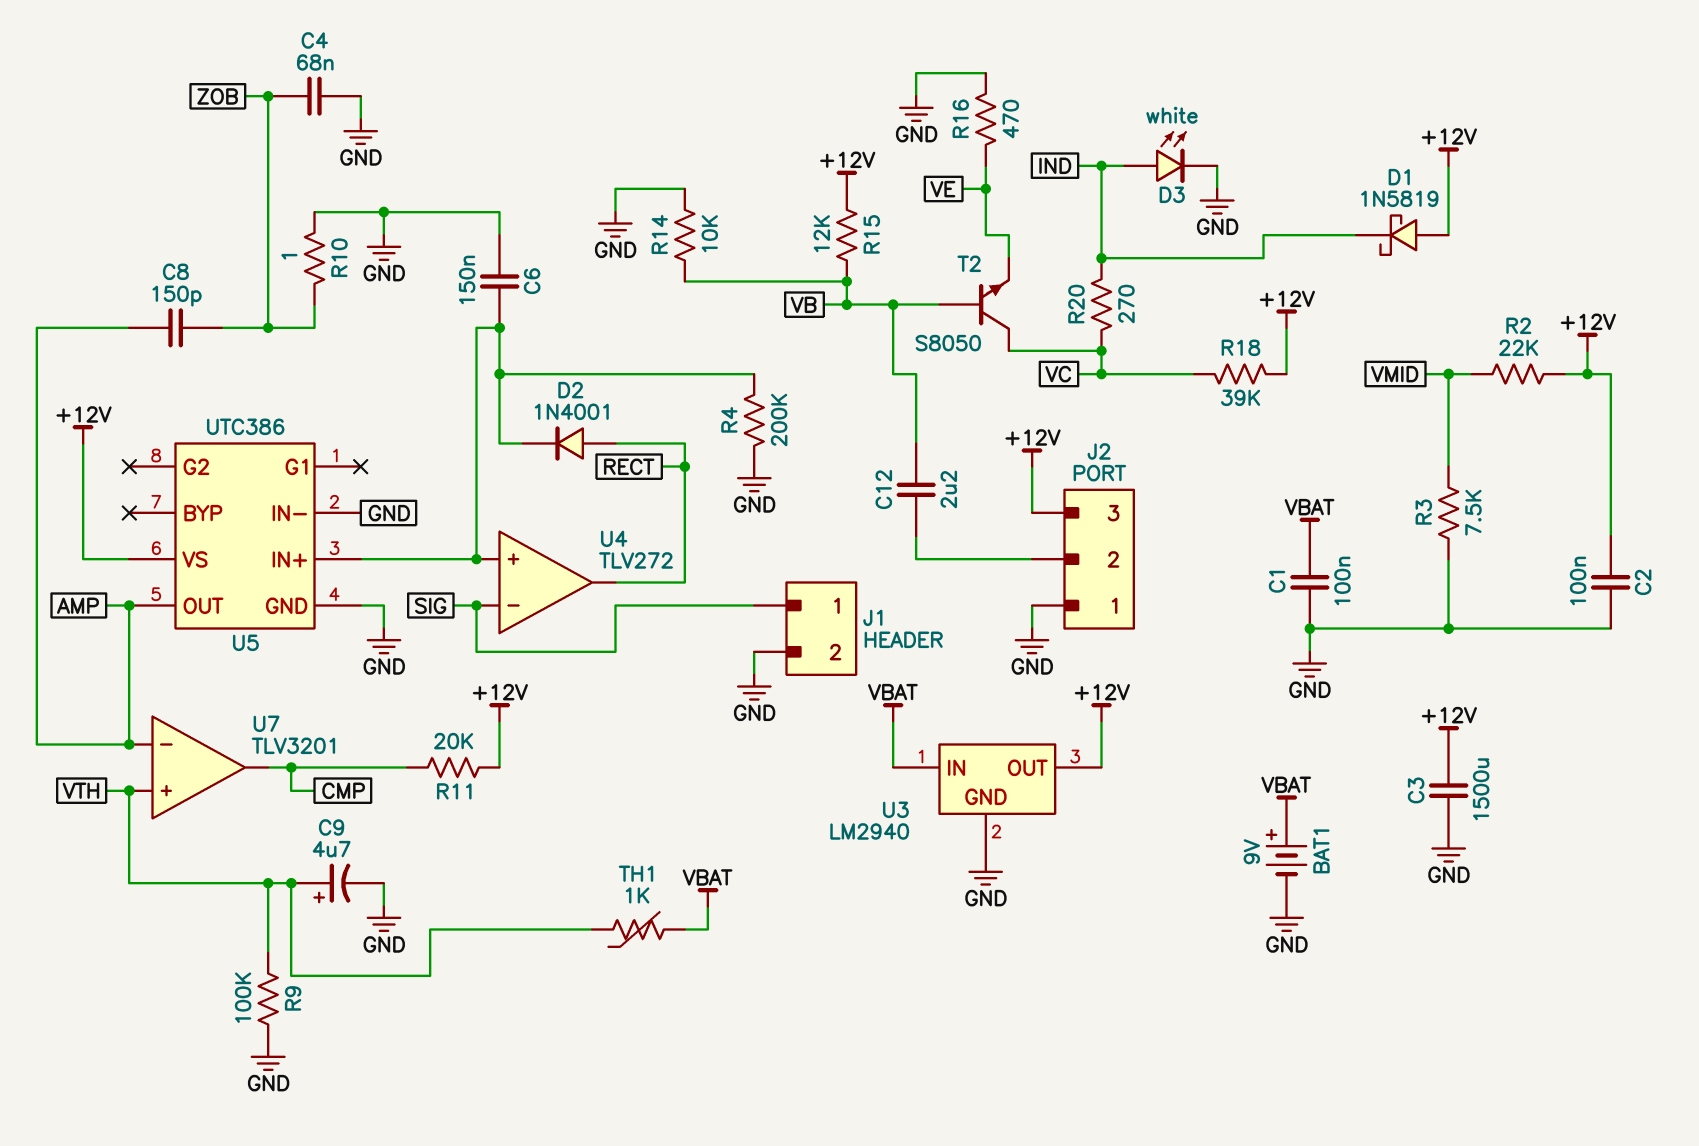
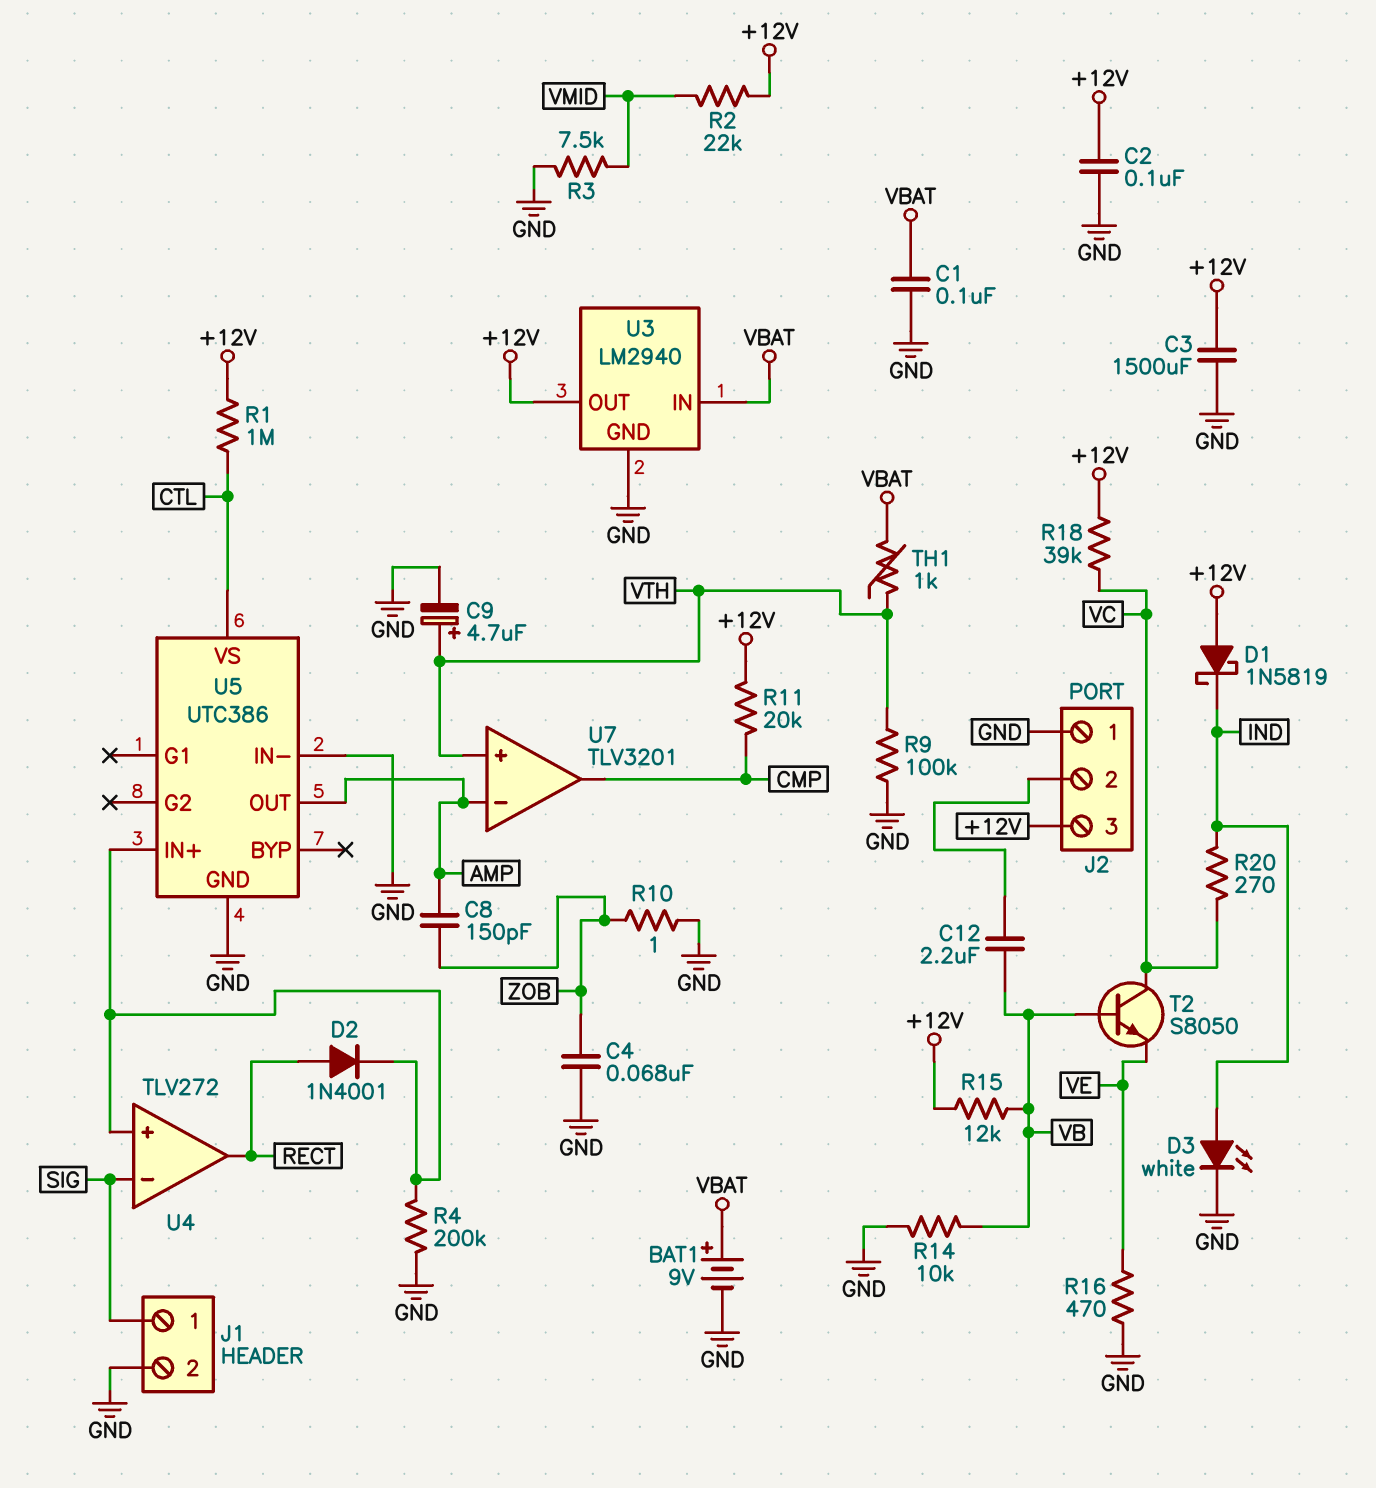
C6: 150nF (GND, U4/in+) -> none
R1: none -> 1M (+12V, CTL)
U5 pin VS: +12V -> CTL

